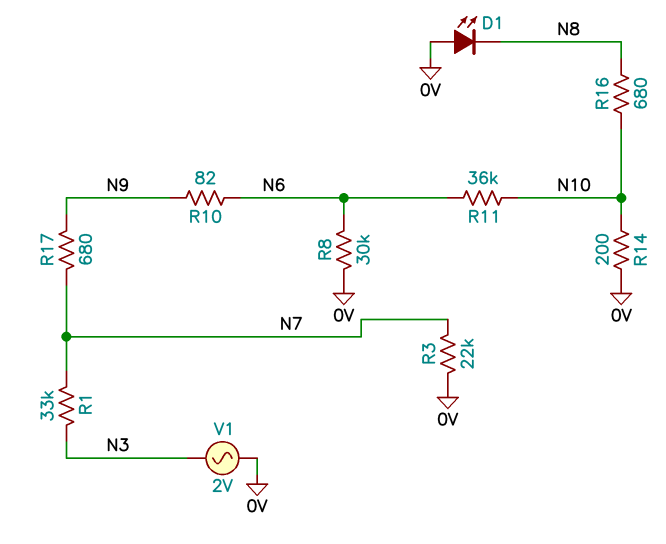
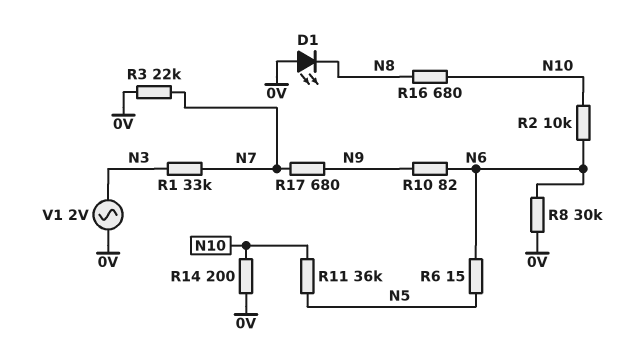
R2: none -> 10k (N6, N10)
R6: none -> 15 (N5, N6)
R11: 36k (N6, N10) -> 36k (N5, N10)

